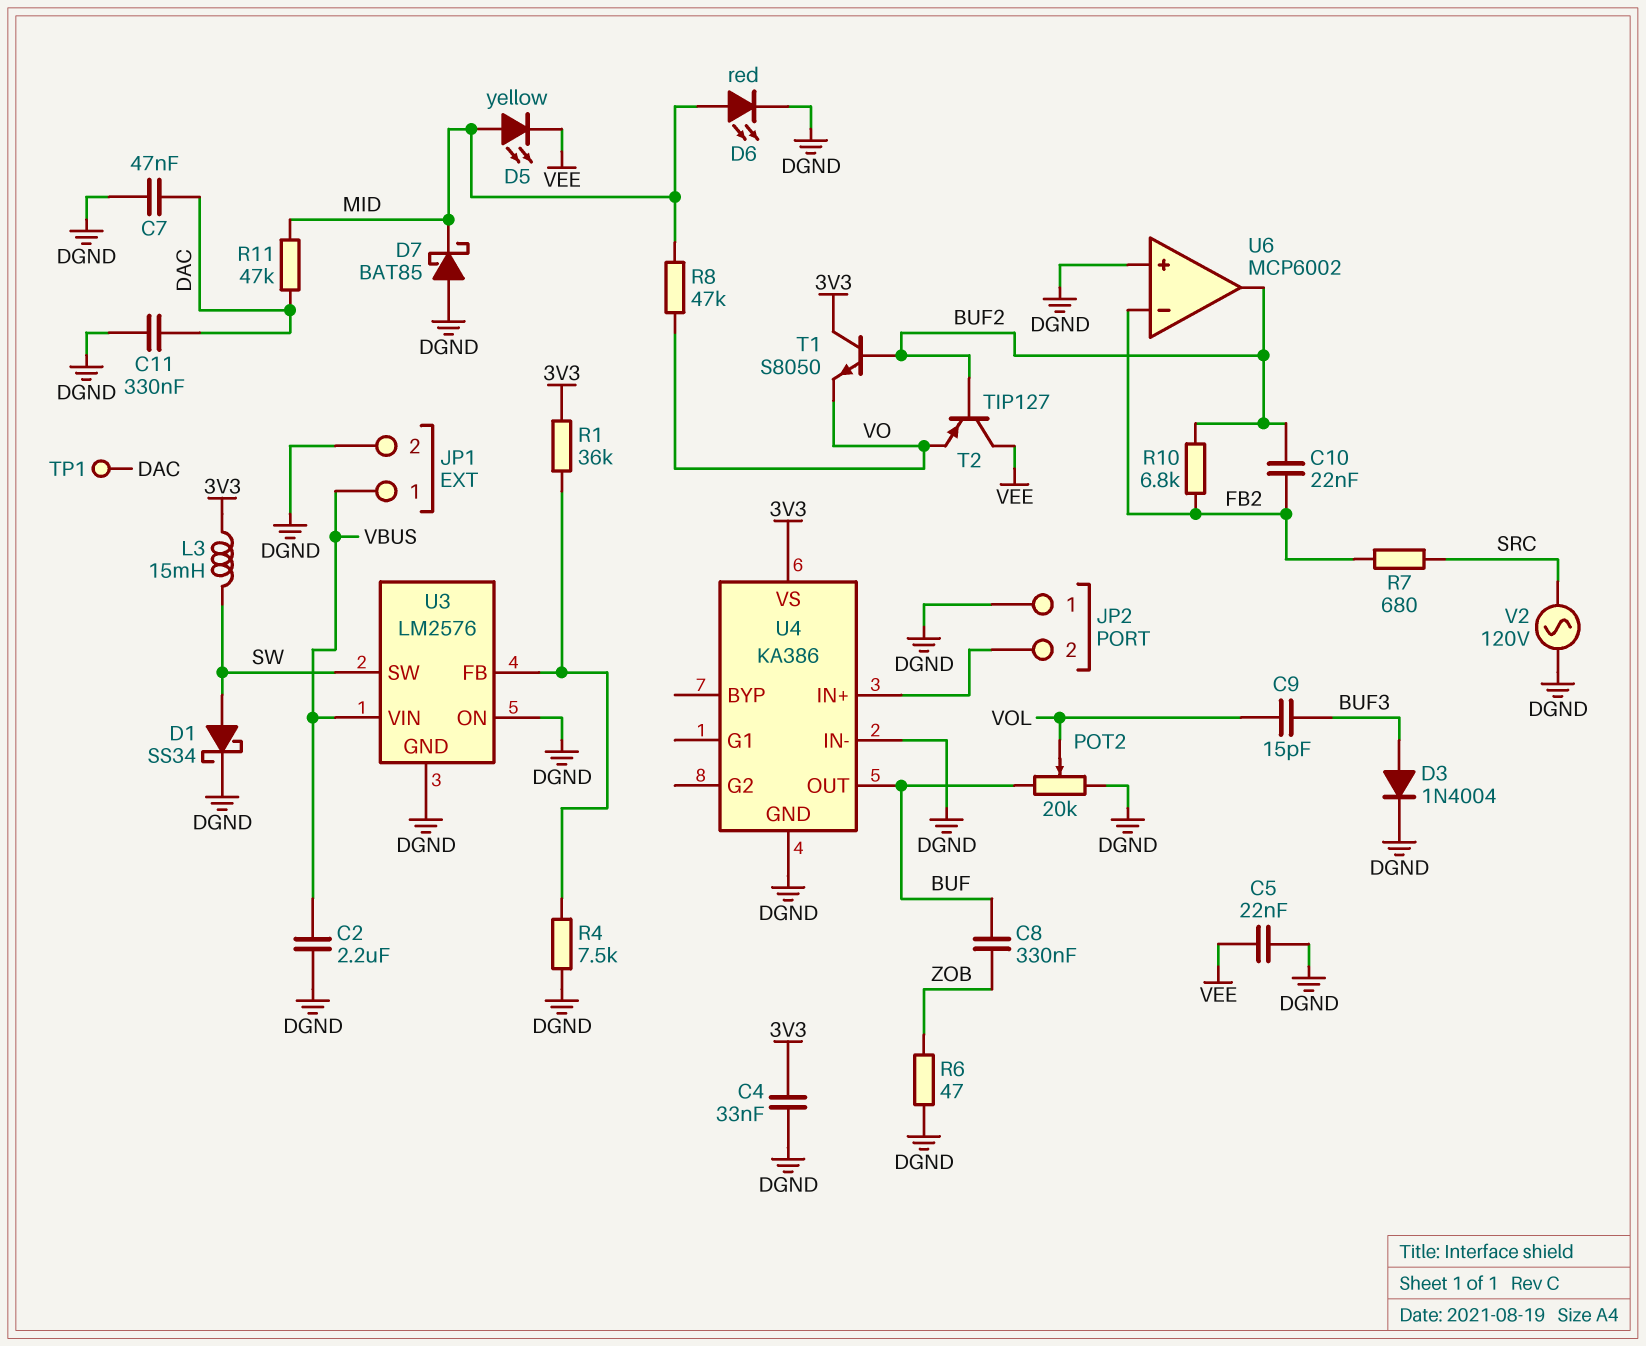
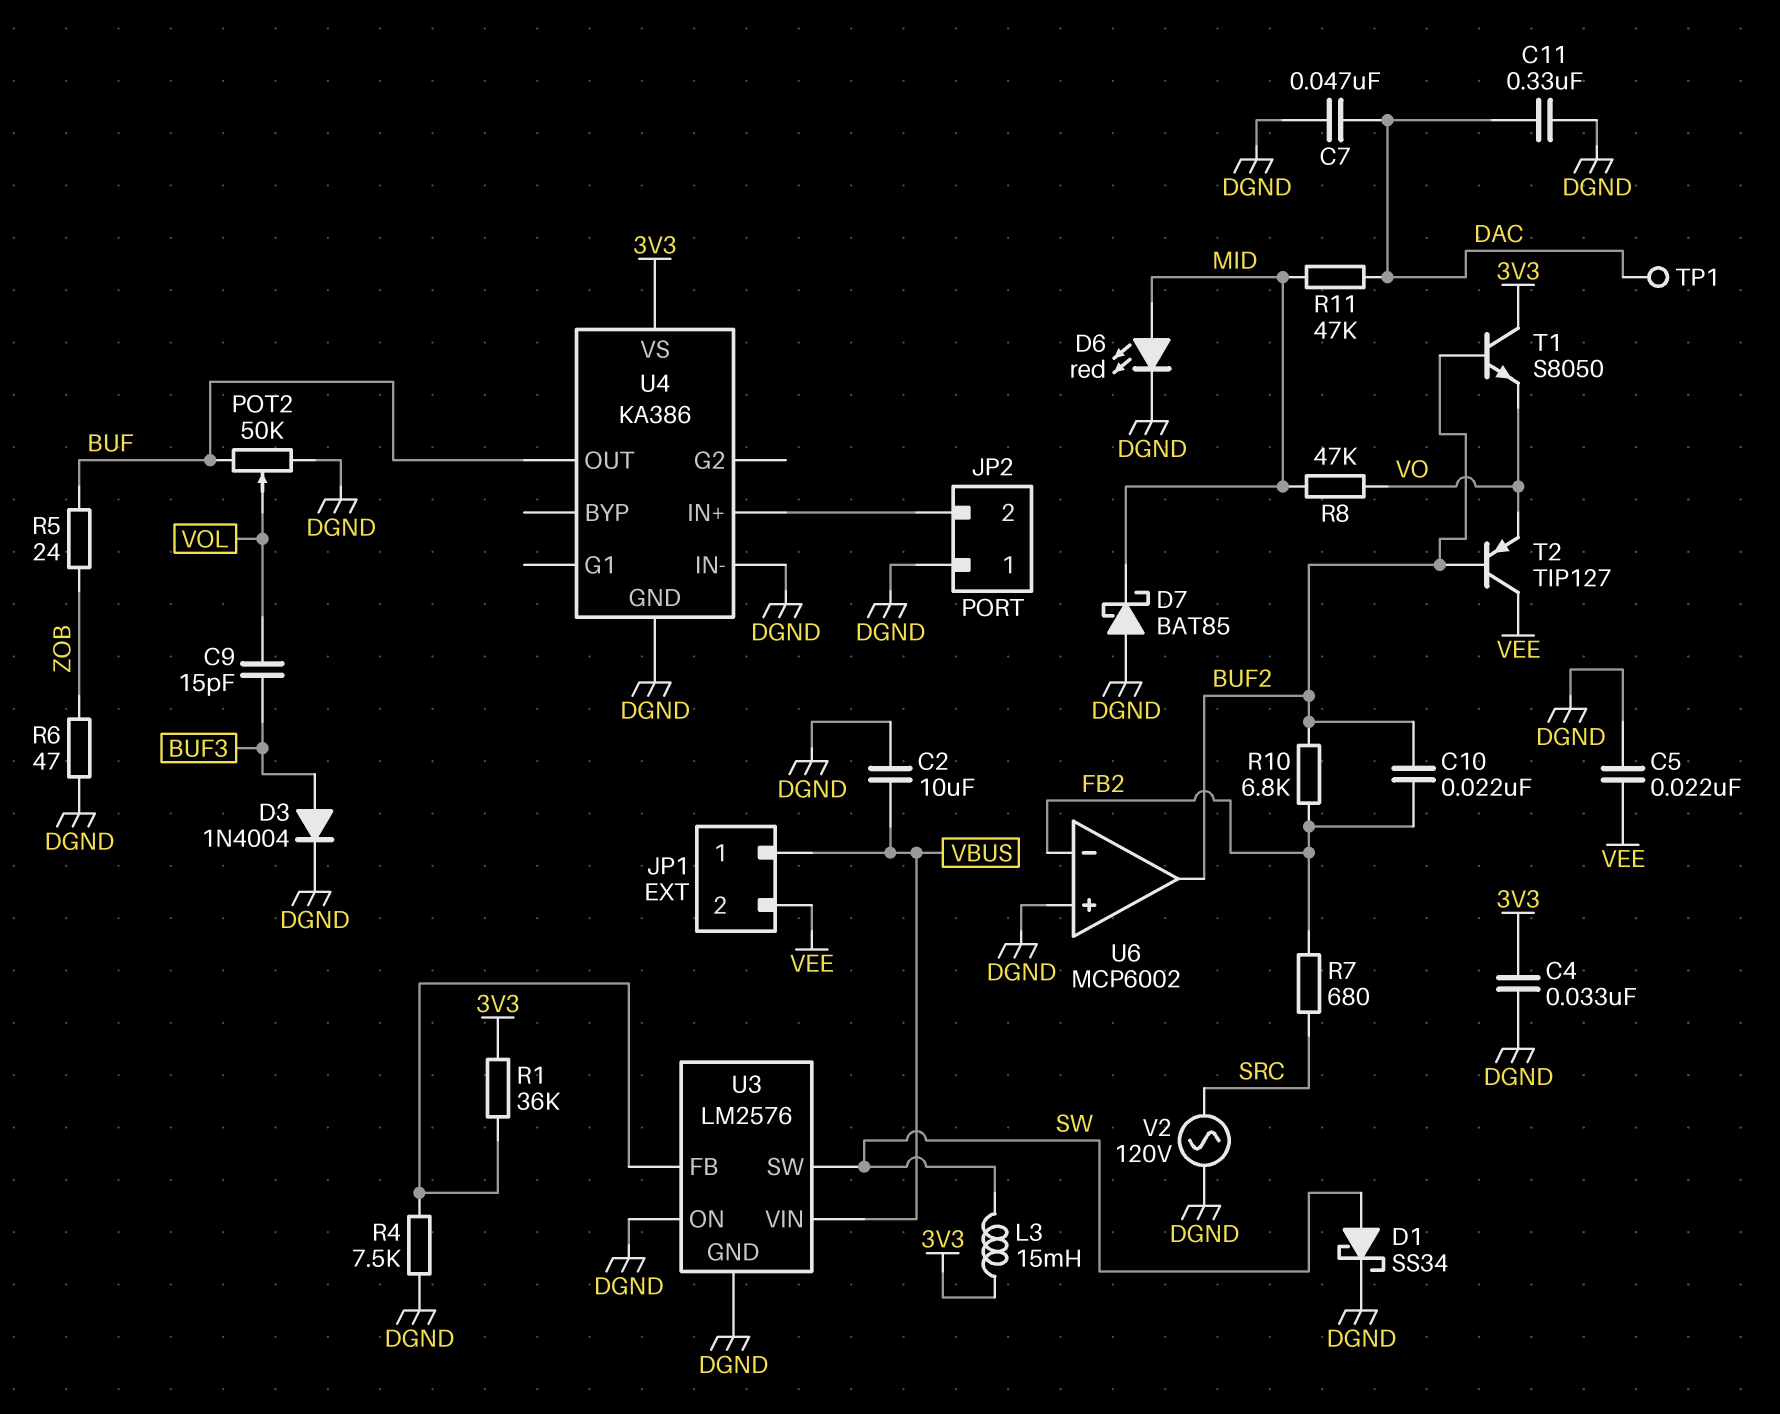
C2: 2.2uF (DGND, VBUS) -> 10uF (DGND, VBUS)
C8: 330nF (BUF, ZOB) -> none
D5: LED yellow (A MID, K VEE) -> none
JP1 pin 2: DGND -> VEE
POT2: 20k (BUF, DGND, wiper VOL) -> 50k (BUF, DGND, wiper VOL)
R5: none -> 24 (BUF, ZOB)

